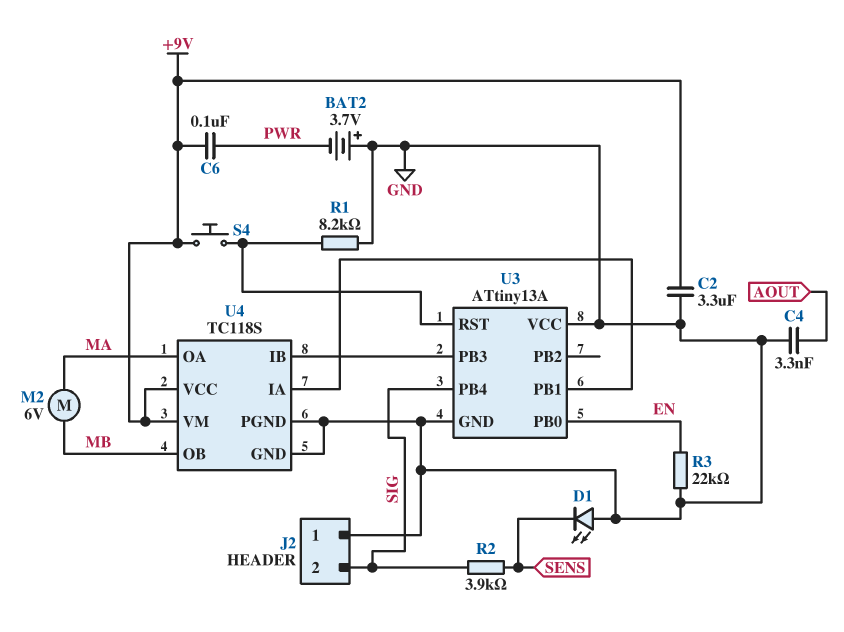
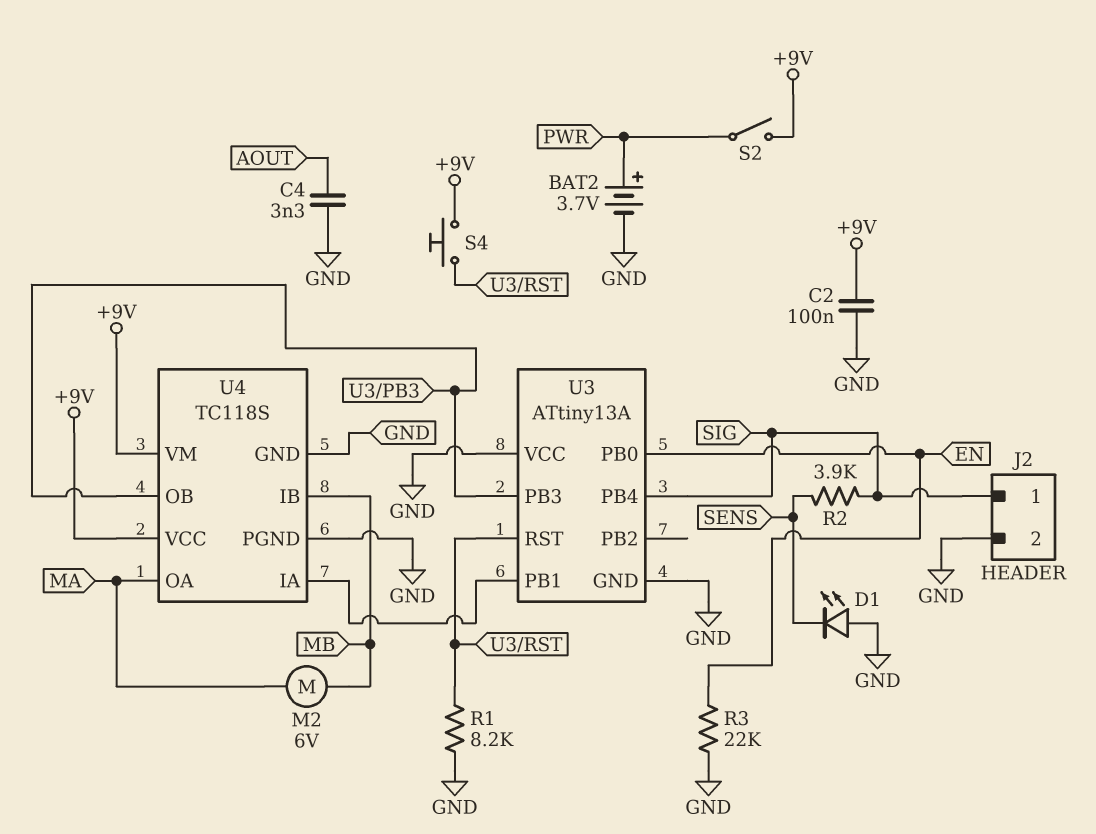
BAT2: 3.7V (plus GND, minus PWR) -> 3.7V (plus PWR, minus GND)
C2: 3.3uF (+9V, GND) -> 100nF (+9V, GND)
C6: 100nF (+9V, PWR) -> none
J2 pin 1: GND -> SIG
J2 pin 2: SIG -> GND
S2: none -> switch (+9V, PWR)
U4 pin IB: U3/PB3 -> MB
U4 pin OB: MB -> U3/PB3

